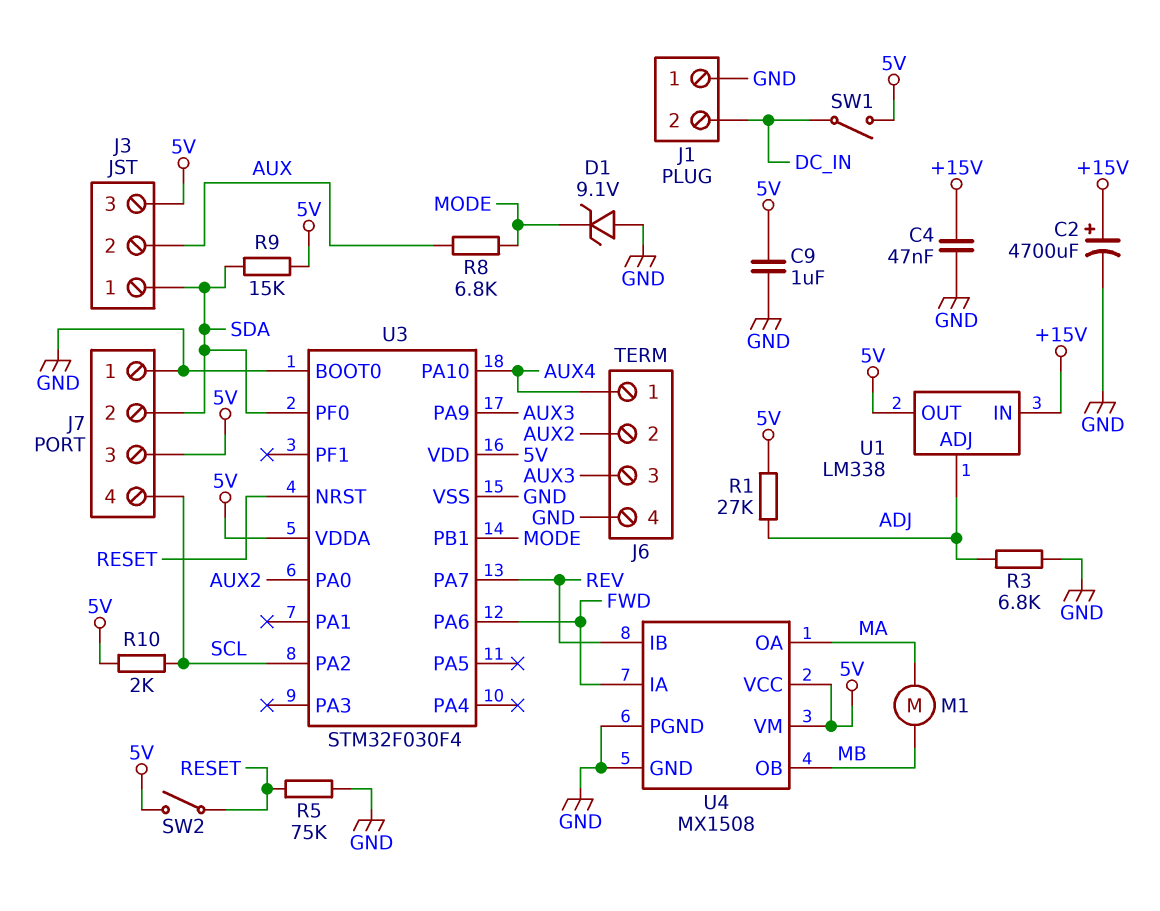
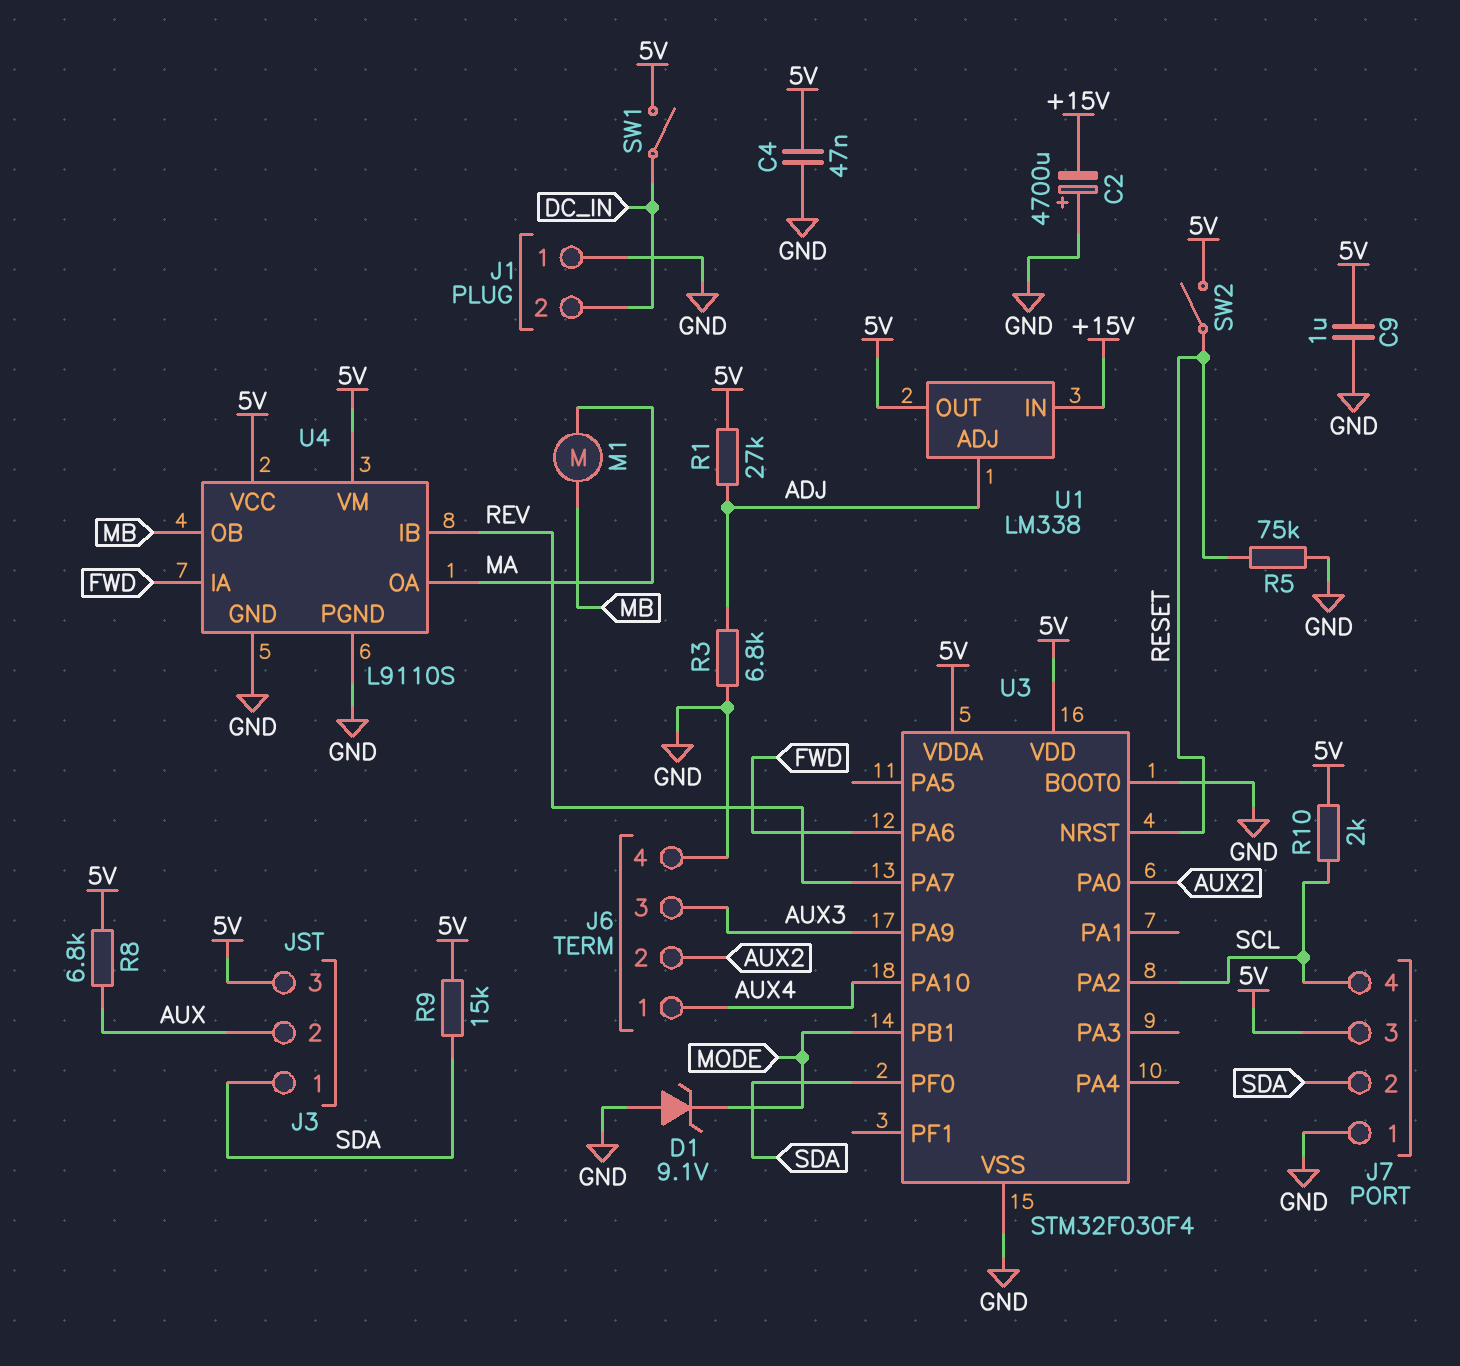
C2: 4700uF (plus +15V, minus GND) -> 4700uF (plus GND, minus +15V)
C4: 47nF (+15V, GND) -> 47nF (5V, GND)
R8: 6.8k (AUX, MODE) -> 6.8k (5V, AUX)
U4: MX1508 -> L9110S

